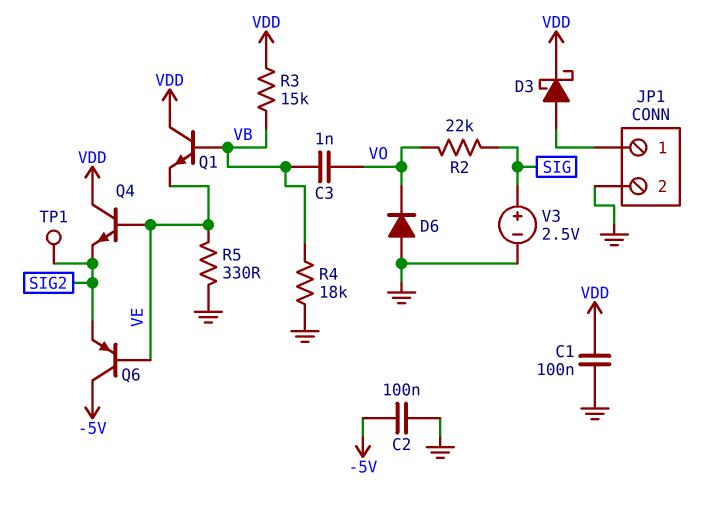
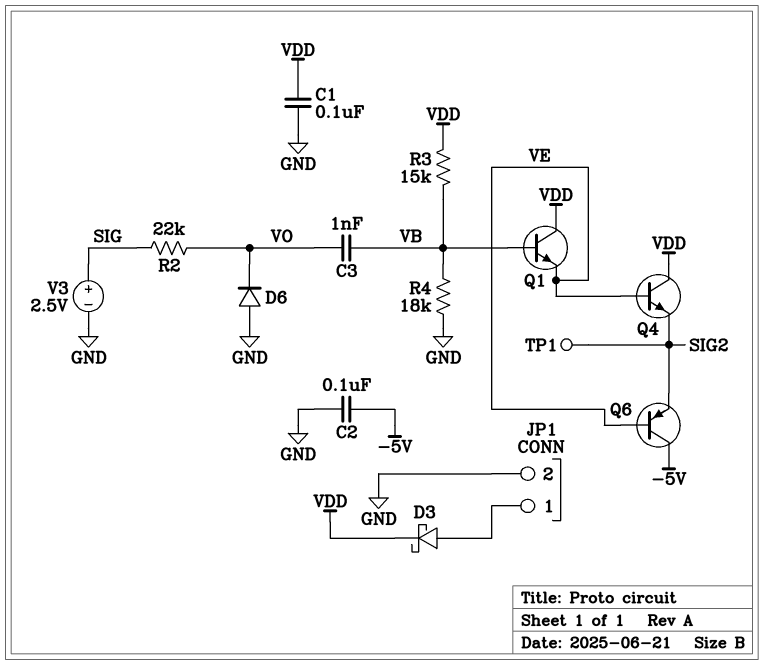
R5: 330 (GND, VE) -> none

